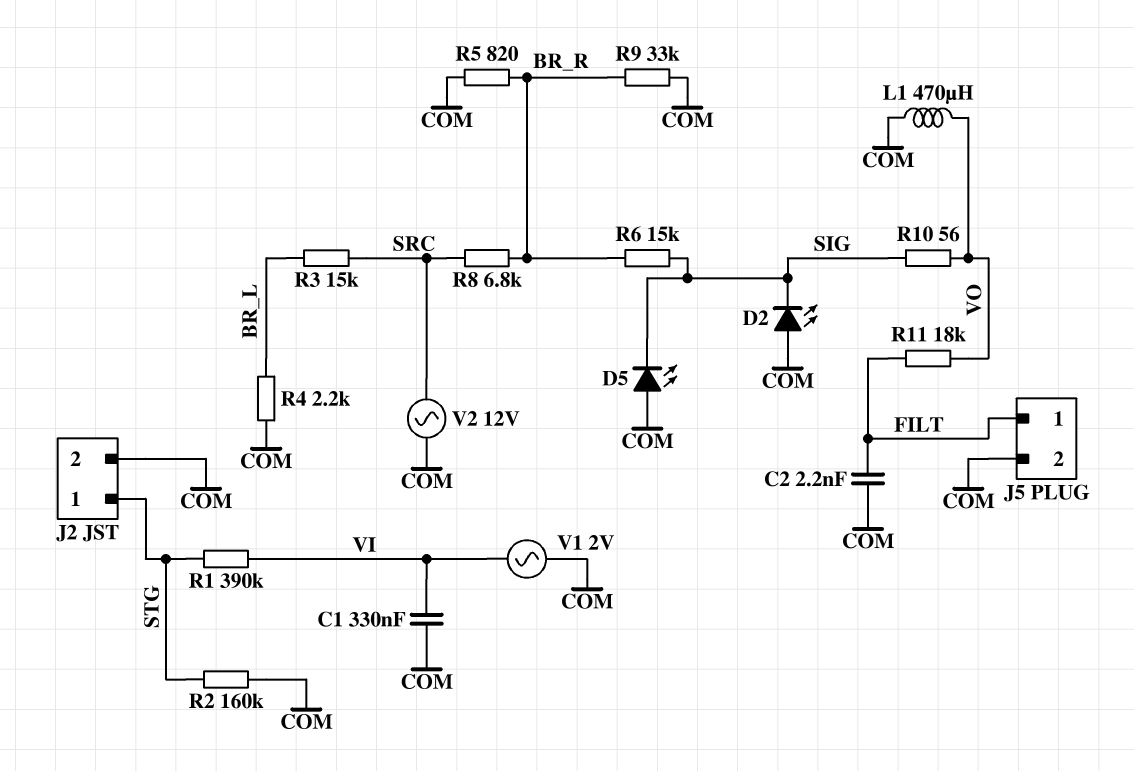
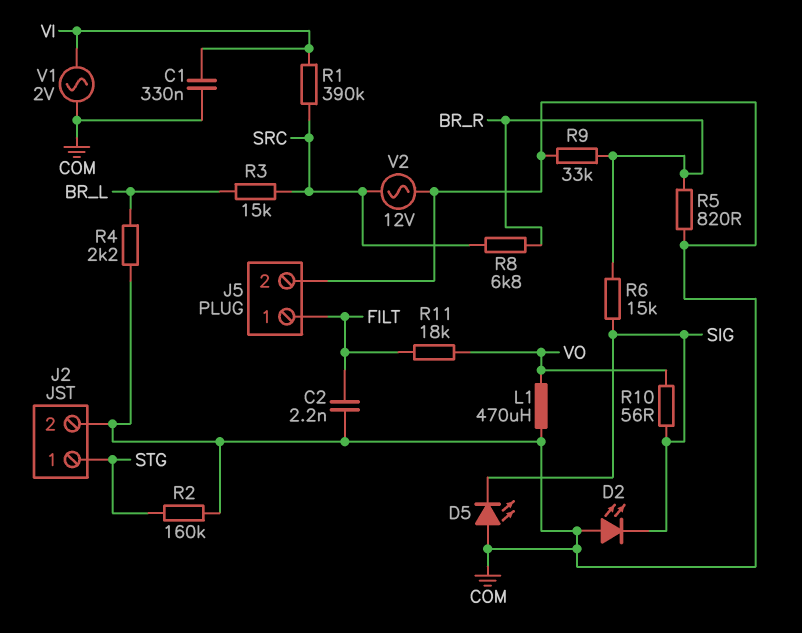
R1: 390k (STG, VI) -> 390k (SRC, VI)

